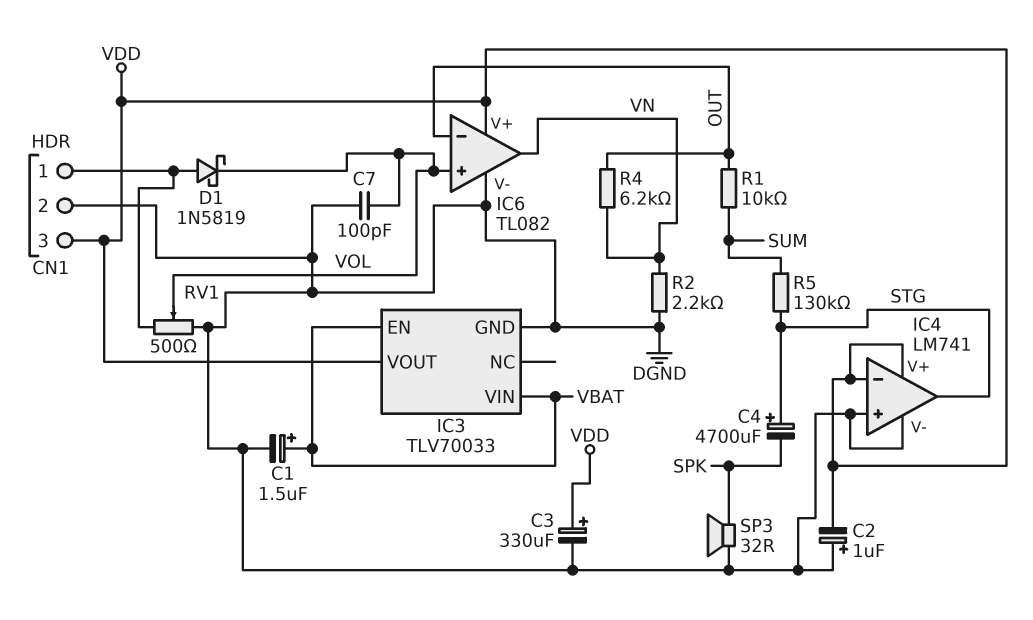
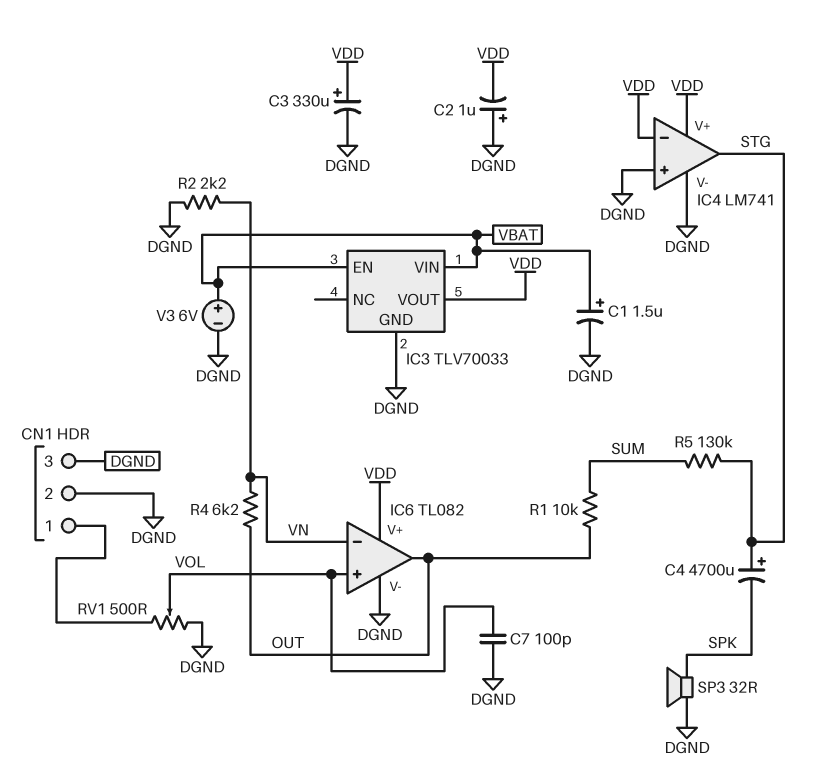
CN1 pin 3: VDD -> DGND
D1: schottky 1N5819 (A CN1/1, K VOL) -> none
IC6 pin in-: OUT -> VN
IC6 pin out: VN -> OUT
V3: none -> 6V (plus VBAT, minus DGND)

